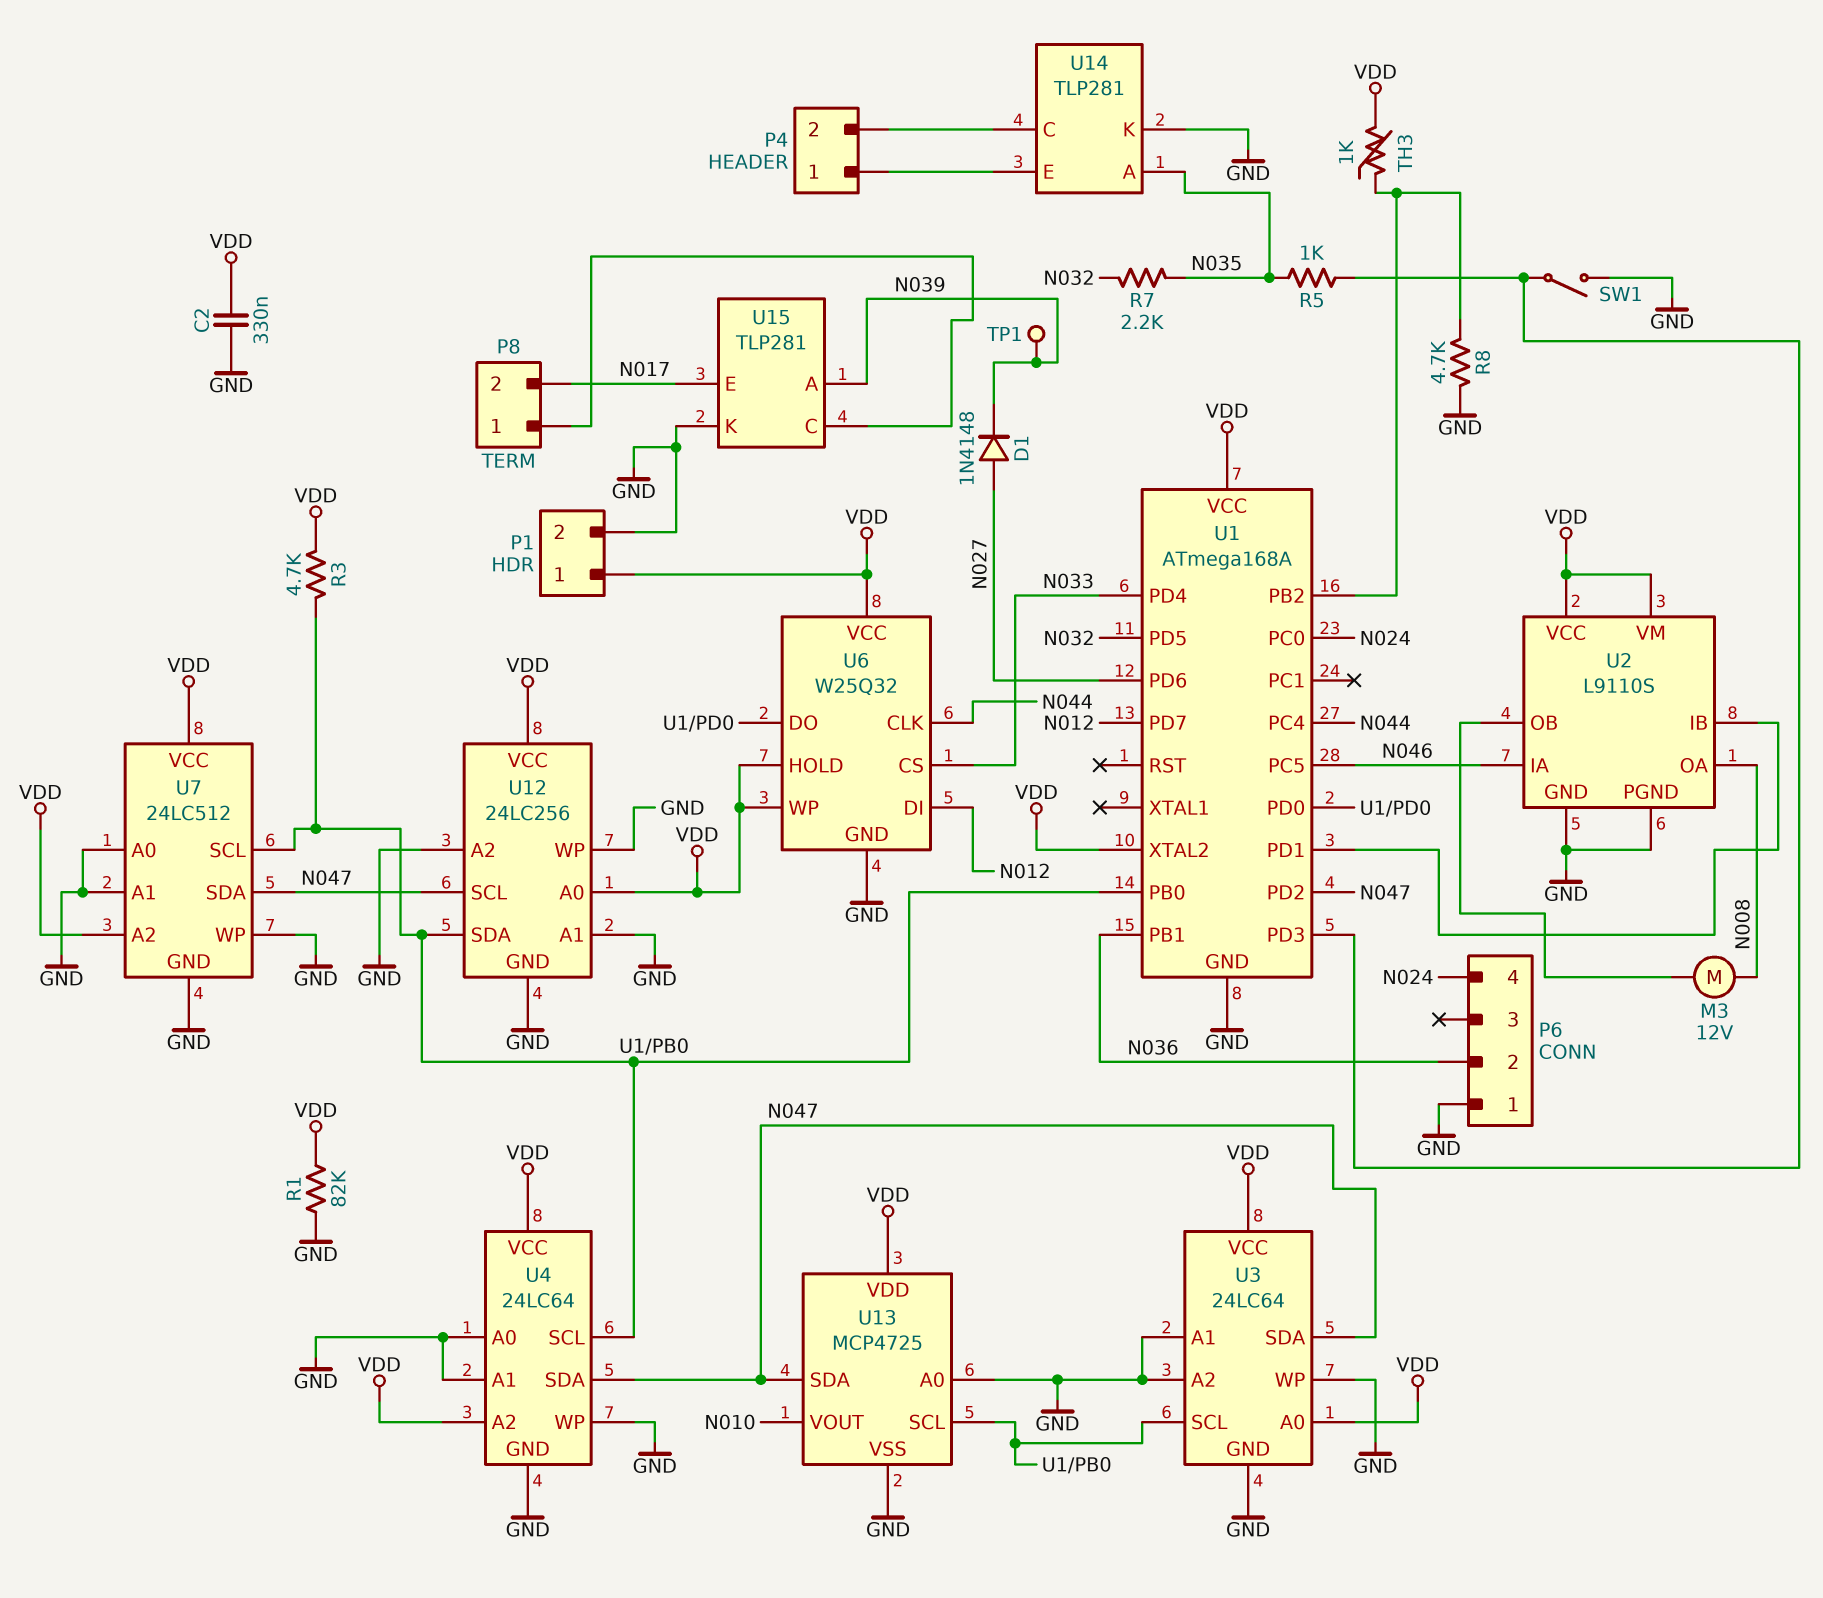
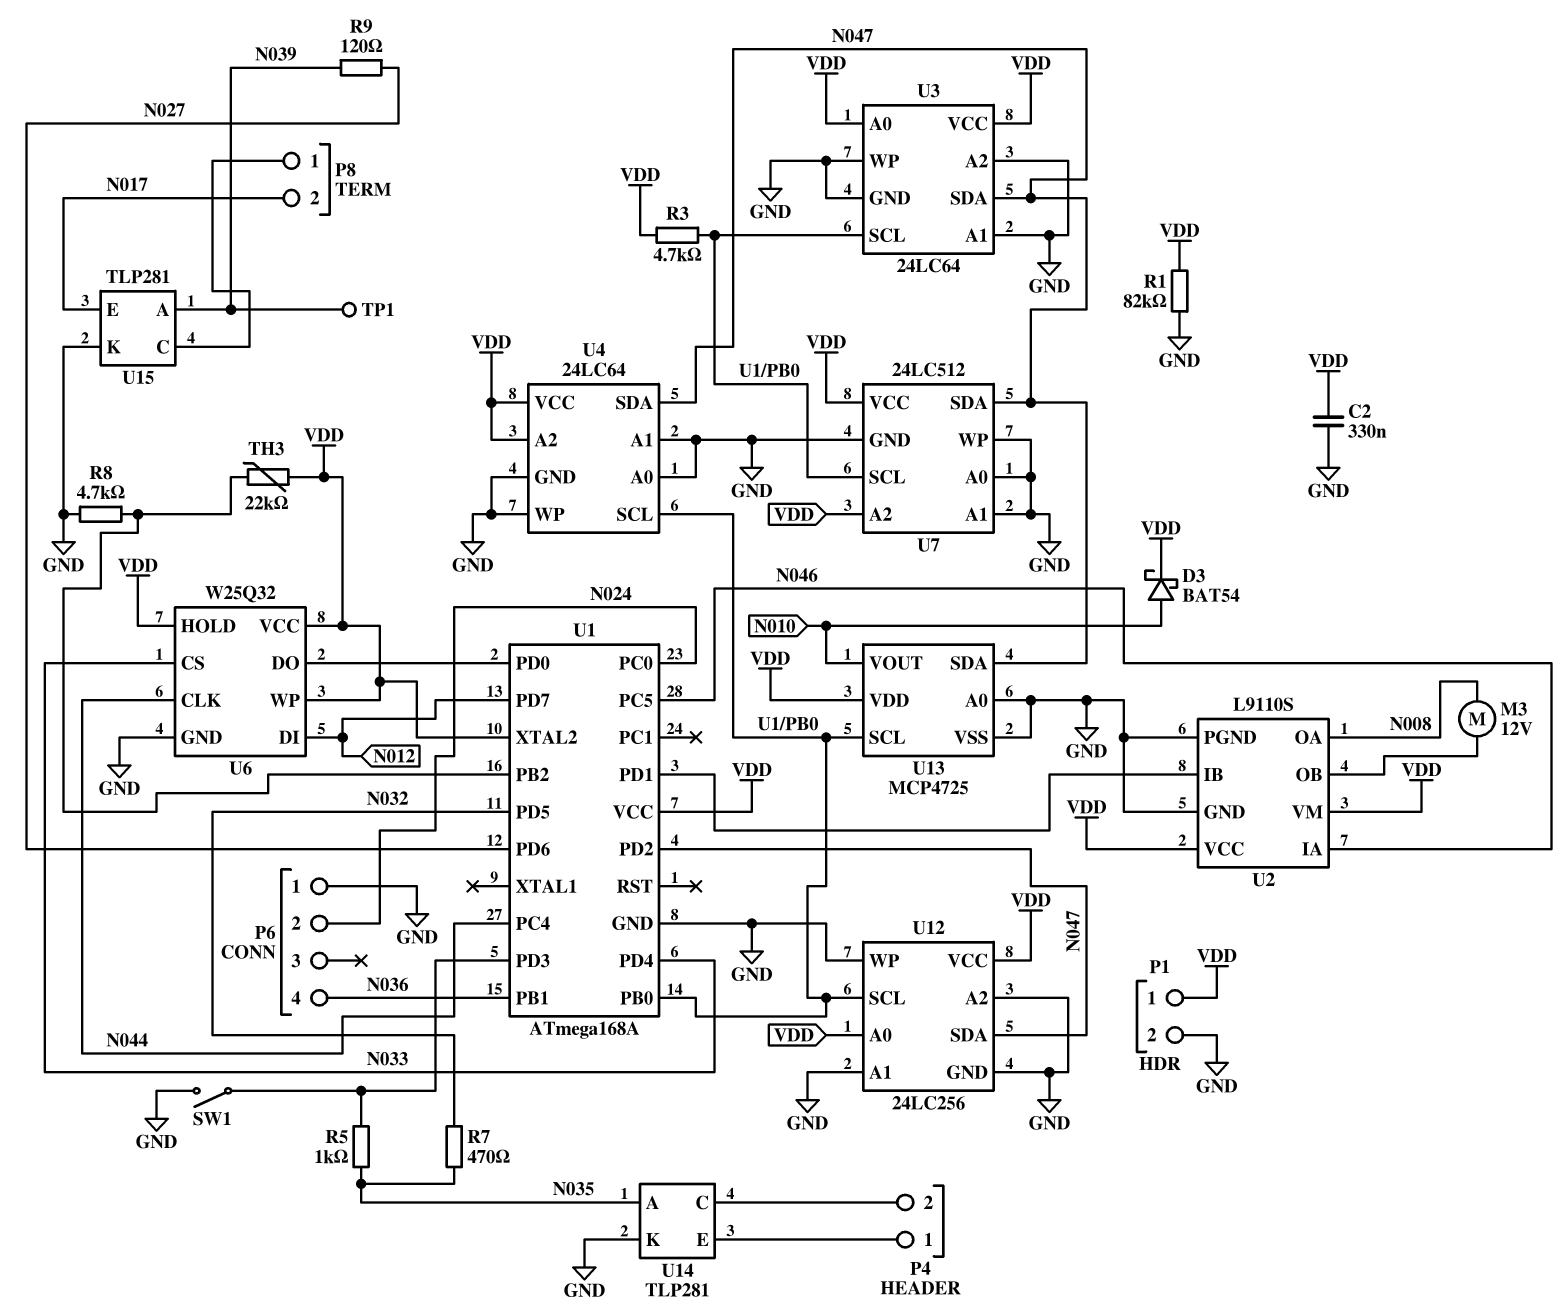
D1: diode 1N4148 (A N027, K N039) -> none
D3: none -> schottky BAT54 (A N010, K VDD)
P6 pin 2: N036 -> N024
P6 pin 4: N024 -> N036
R7: 2.2k (N032, N035) -> 470 (N032, N035)
R9: none -> 120 (N027, N039)
TH3: 1k (U1/PB2, VDD) -> 22k (U1/PB2, VDD)
U12 pin SCL: N047 -> U1/PB0
U12 pin SDA: U1/PB0 -> N047

